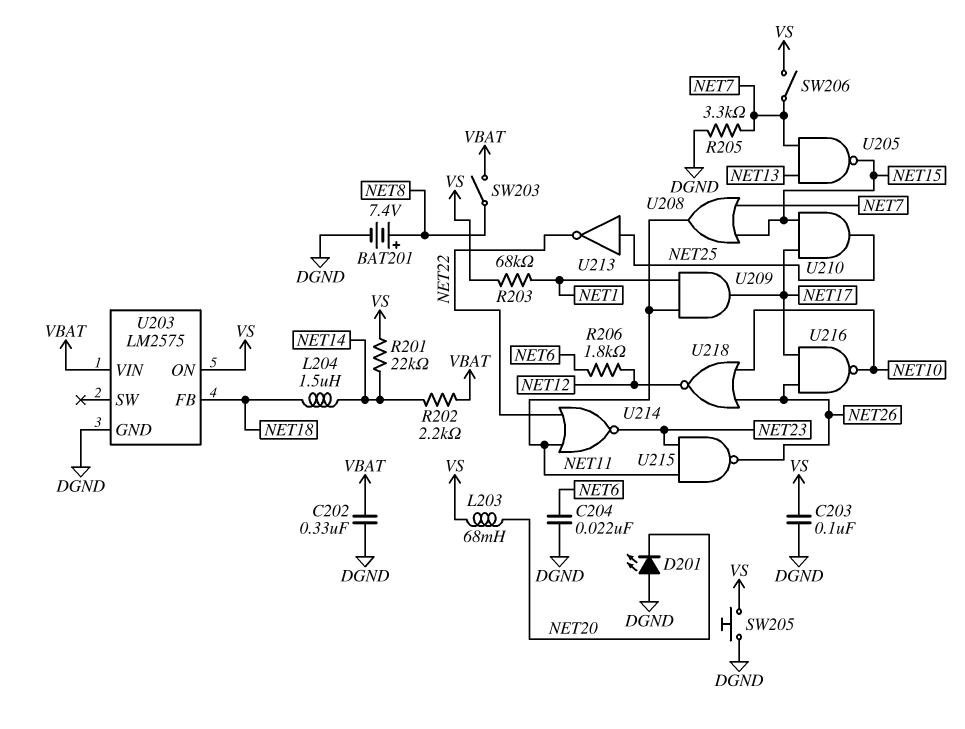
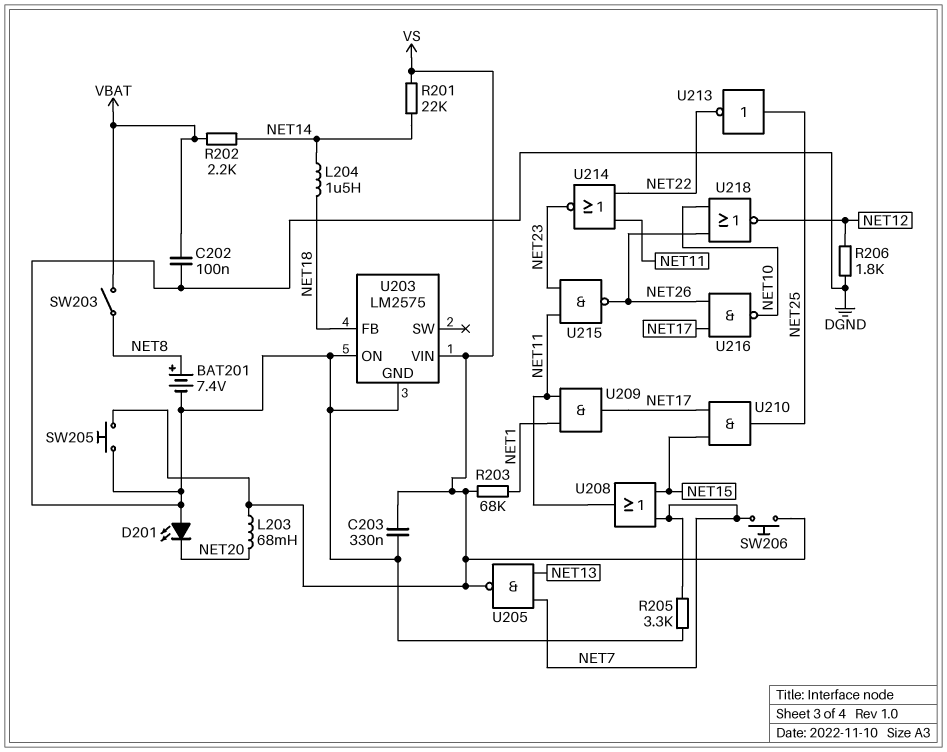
C202: 330nF (DGND, VBAT) -> 100nF (DGND, VBAT)
C203: 100nF (DGND, VS) -> 330nF (DGND, VS)
C204: 22nF (DGND, NET6) -> none
R206: 1.8k (NET6, NET12) -> 1.8k (DGND, NET12)
SW206: switch (NET7, VS) -> button (NET7, VS)
U203 pin ON: VS -> DGND
U203 pin VIN: VBAT -> VS
U205: NAND (in NET7, in NET13, out NET15) -> NAND (in NET7, in NET13, out VS)

